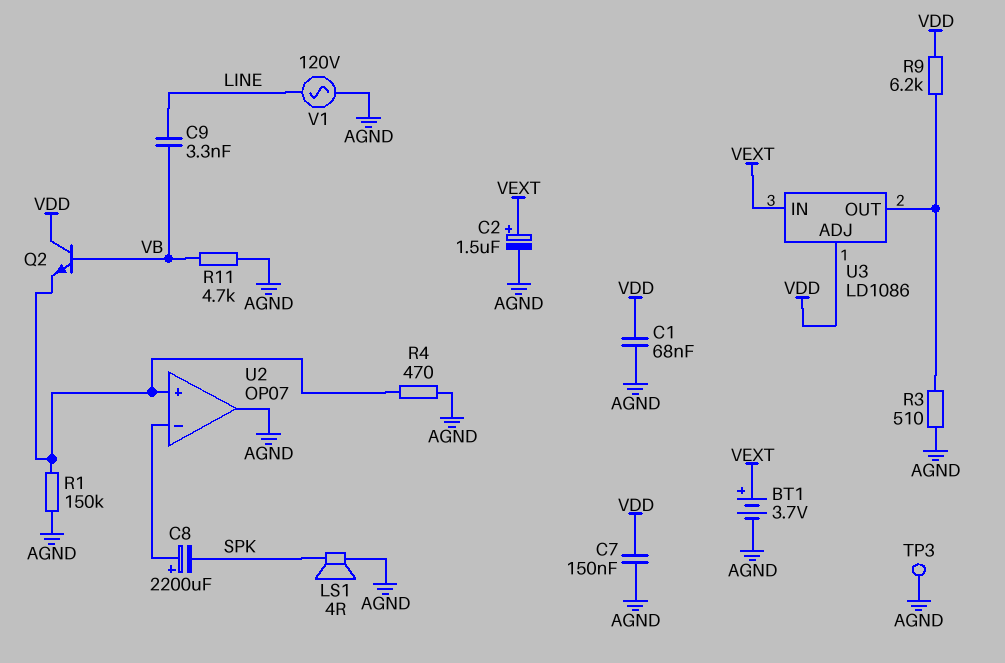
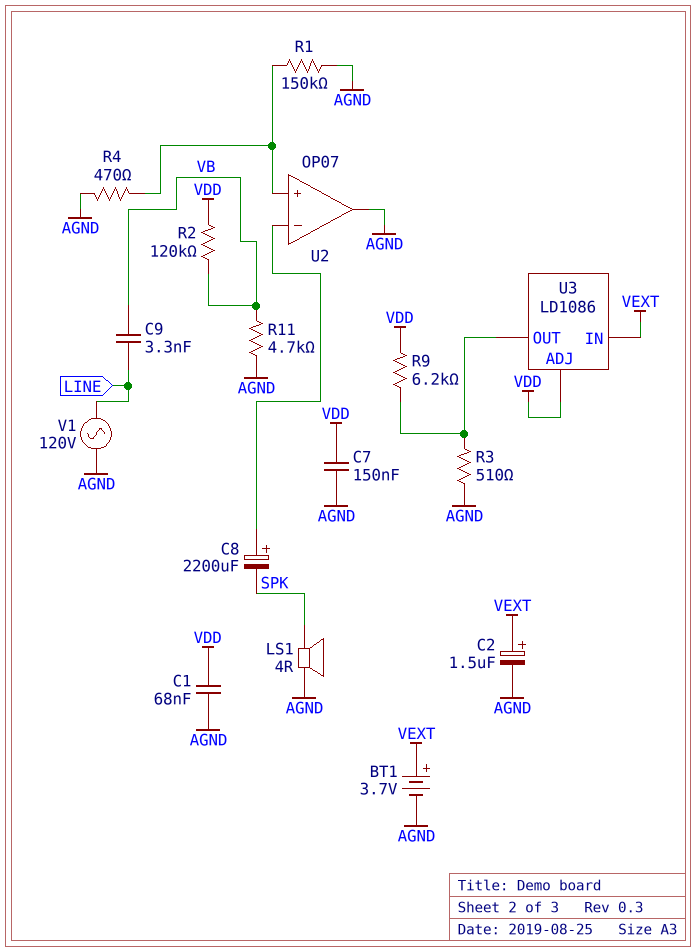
Q2: NPN (B VB, C VDD, E U2/in+) -> none
R2: none -> 120k (VB, VDD)
TP3: test point (AGND) -> none

